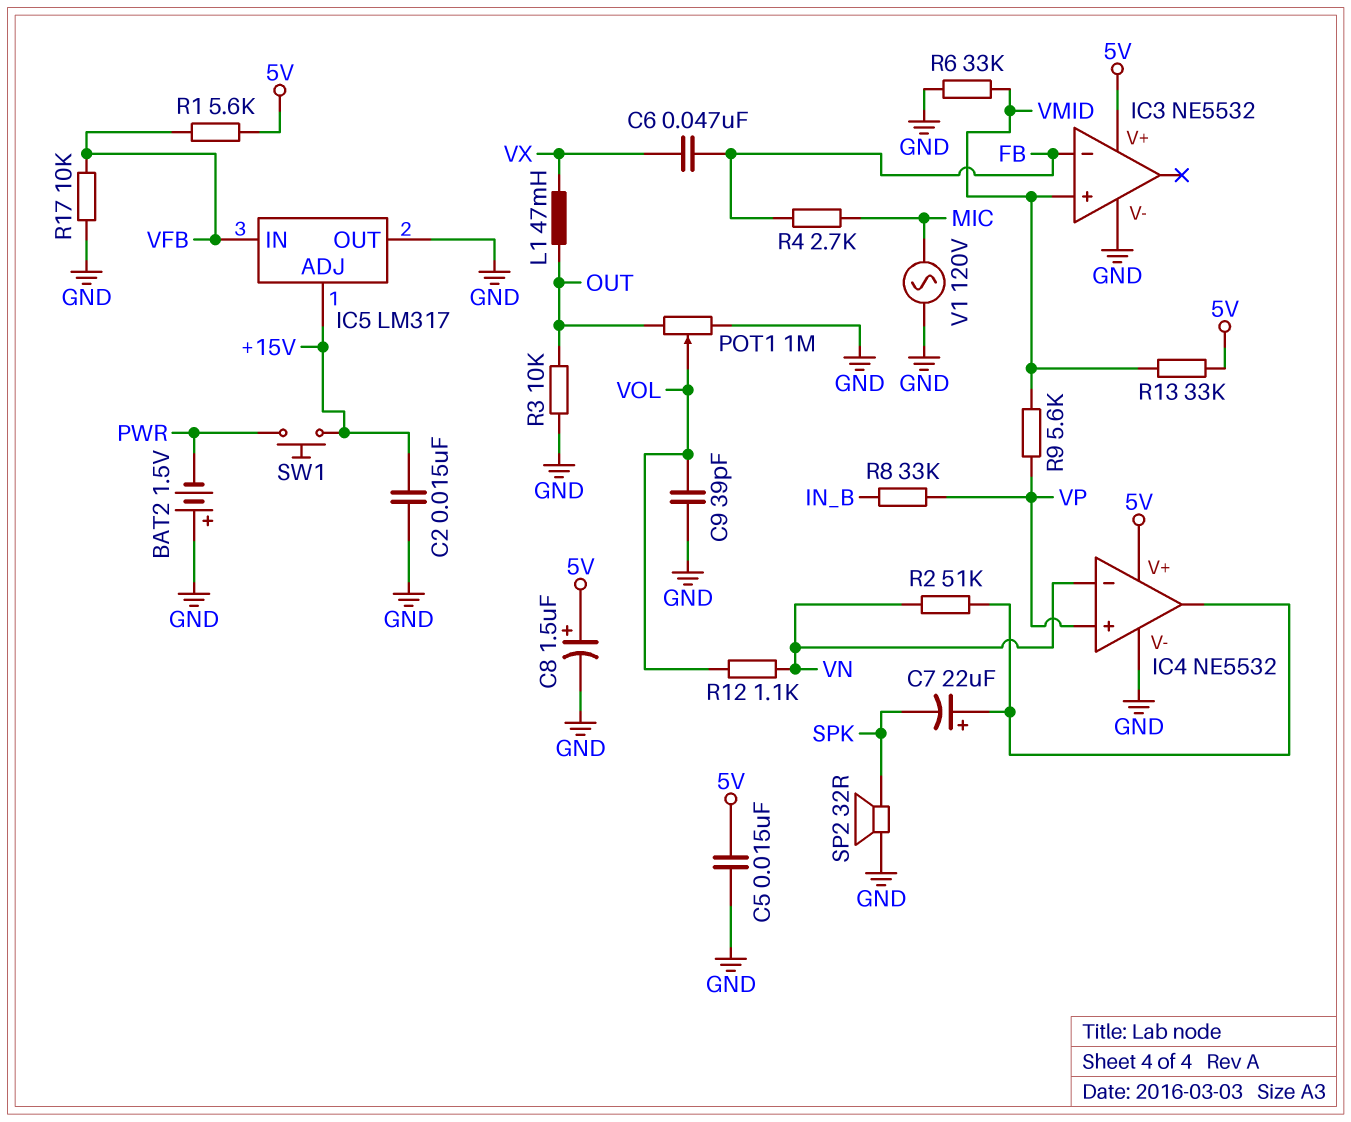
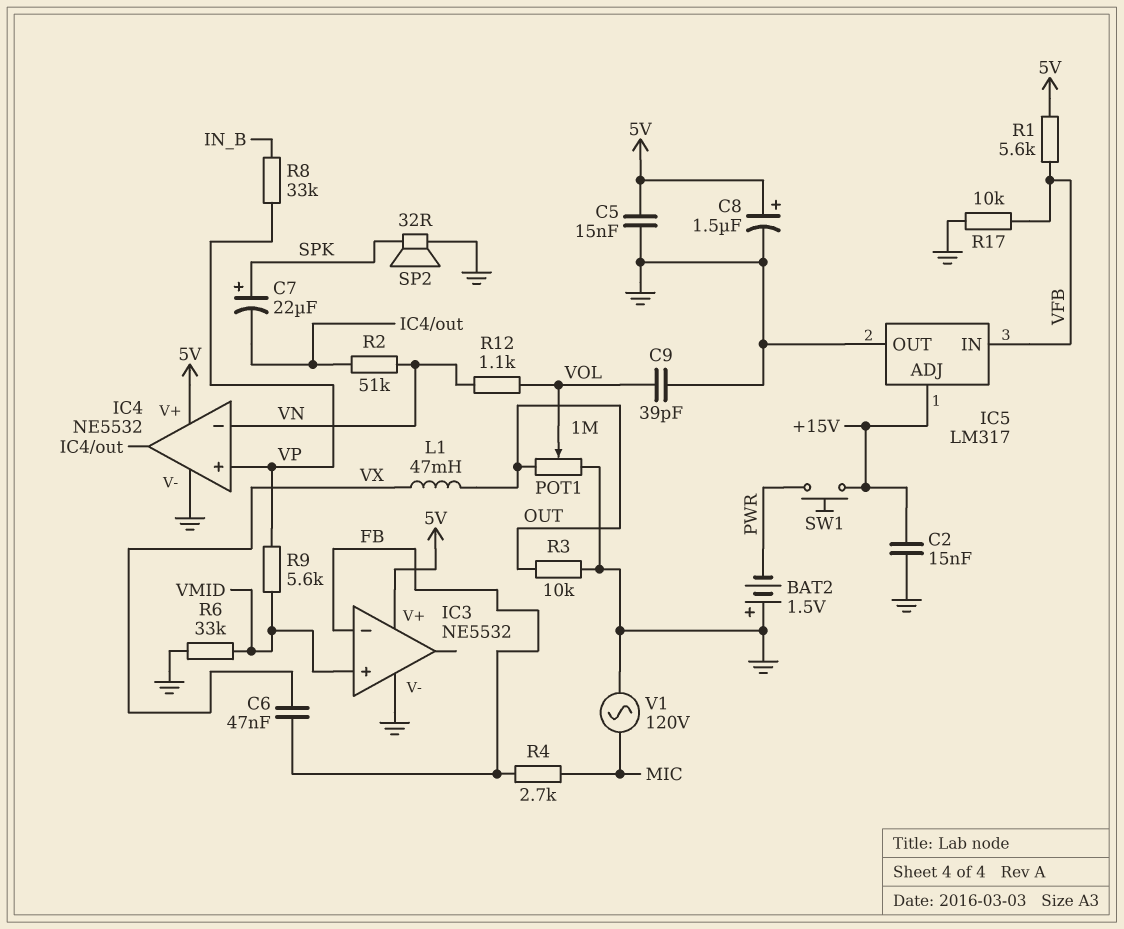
C7: 22uF (plus IC4/out, minus SPK) -> 22uF (plus SPK, minus IC4/out)
R13: 33k (5V, VMID) -> none

